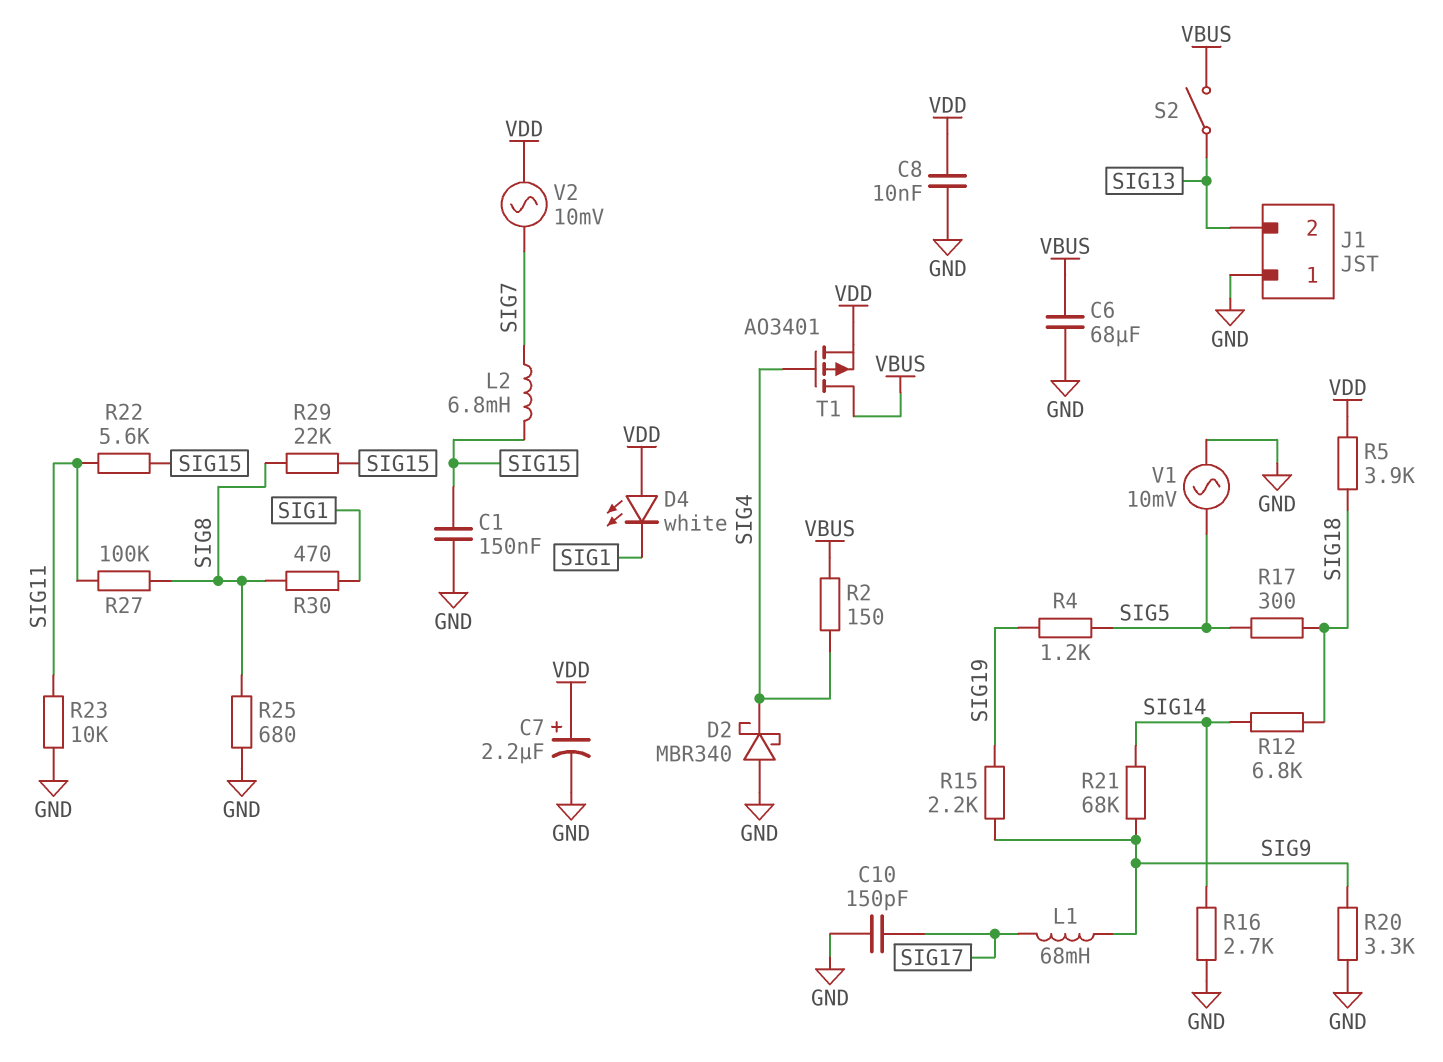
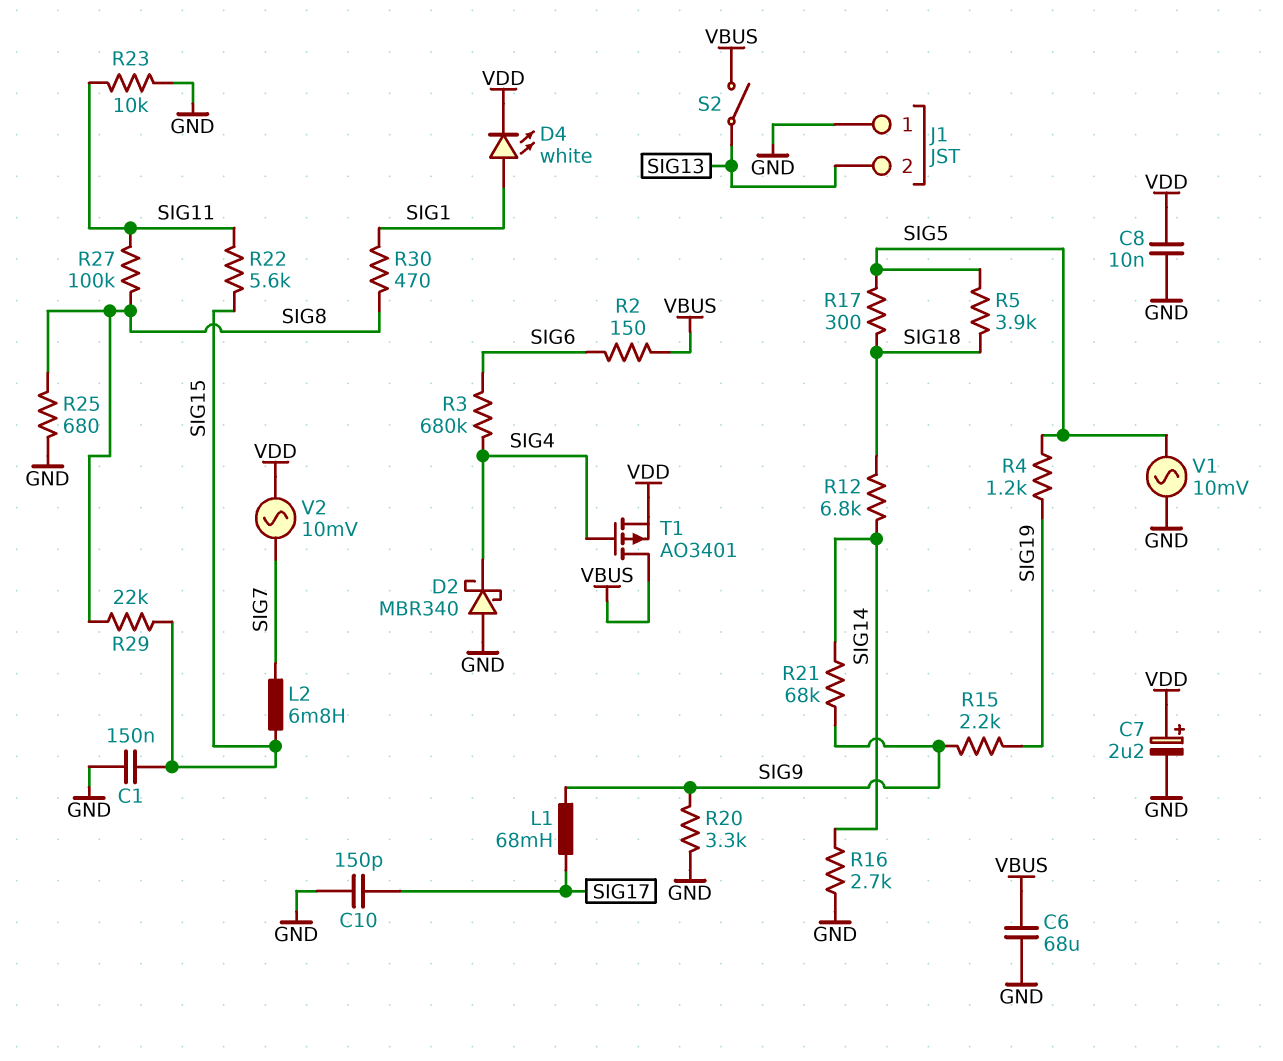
D4: LED white (A VDD, K SIG1) -> LED white (A SIG1, K VDD)
R2: 150 (SIG4, VBUS) -> 150 (SIG6, VBUS)
R3: none -> 680k (SIG4, SIG6)
R5: 3.9k (SIG18, VDD) -> 3.9k (SIG5, SIG18)

